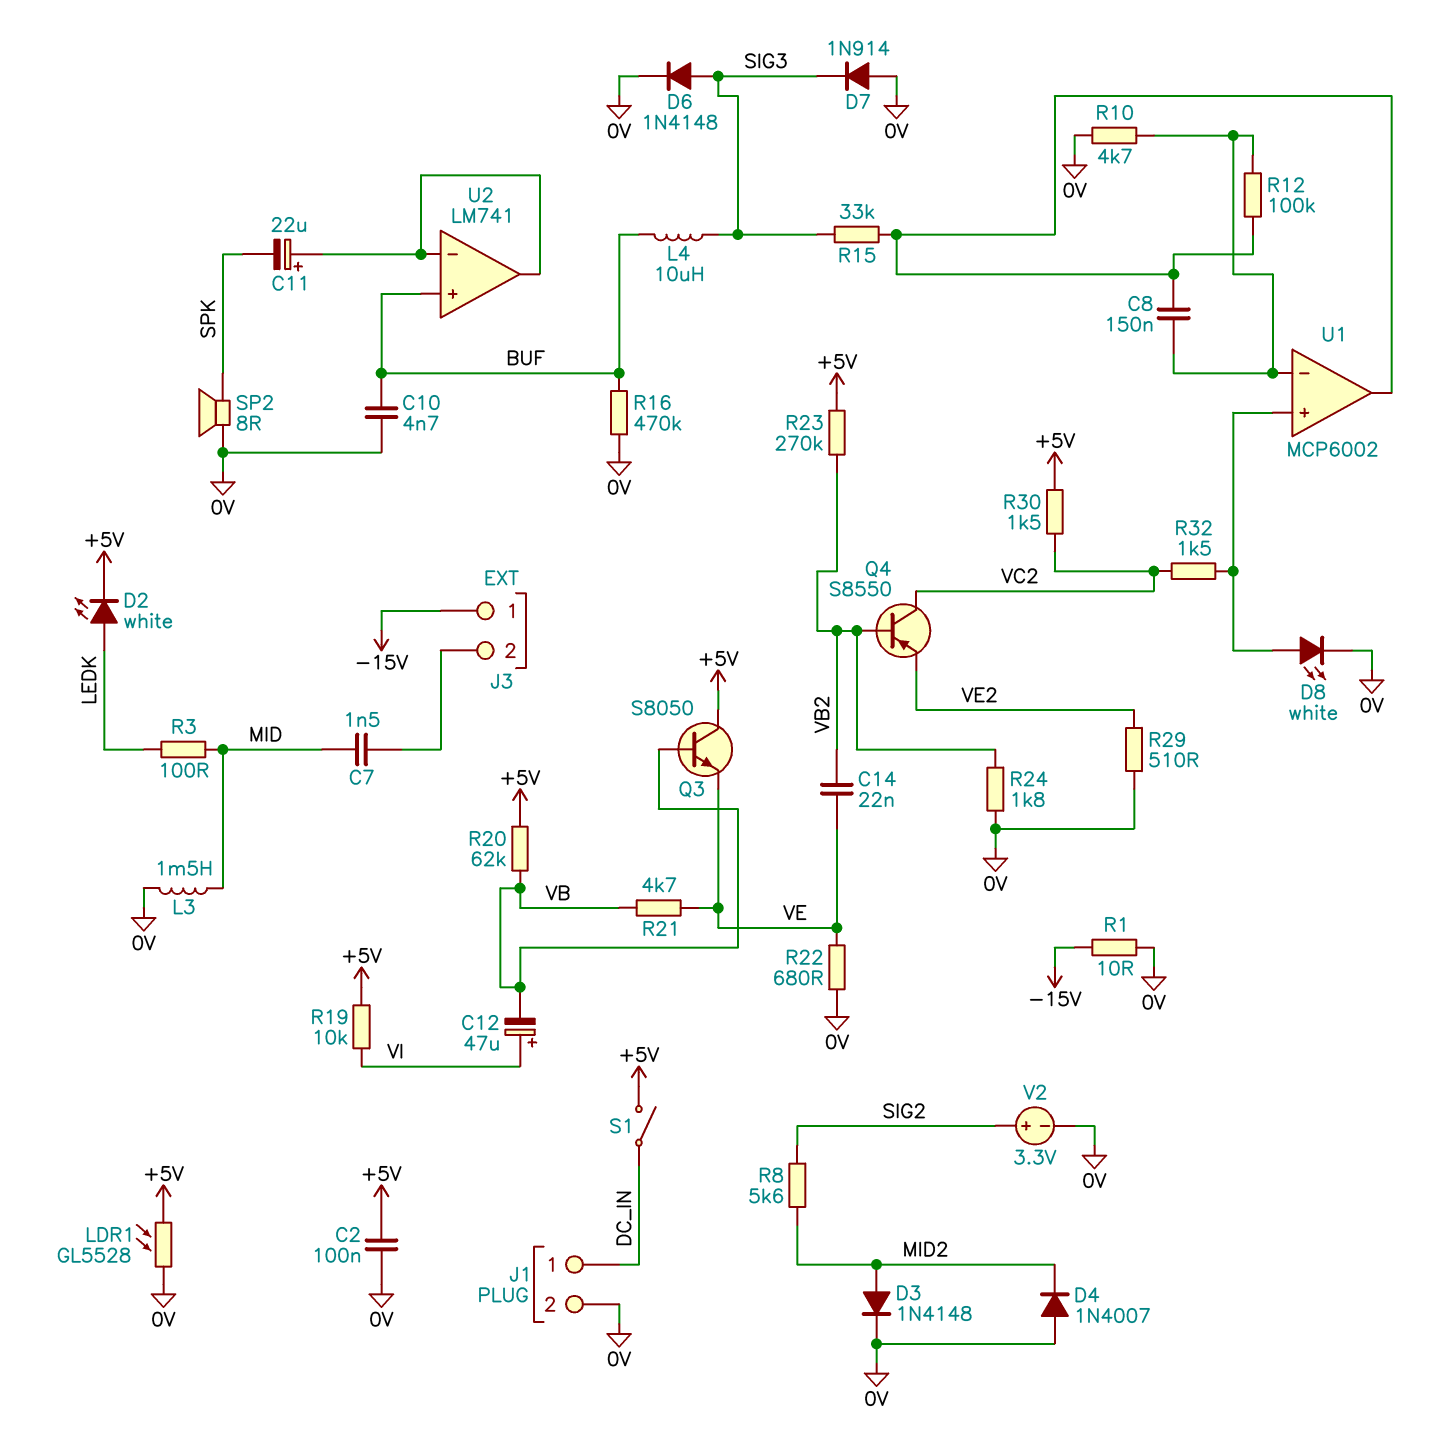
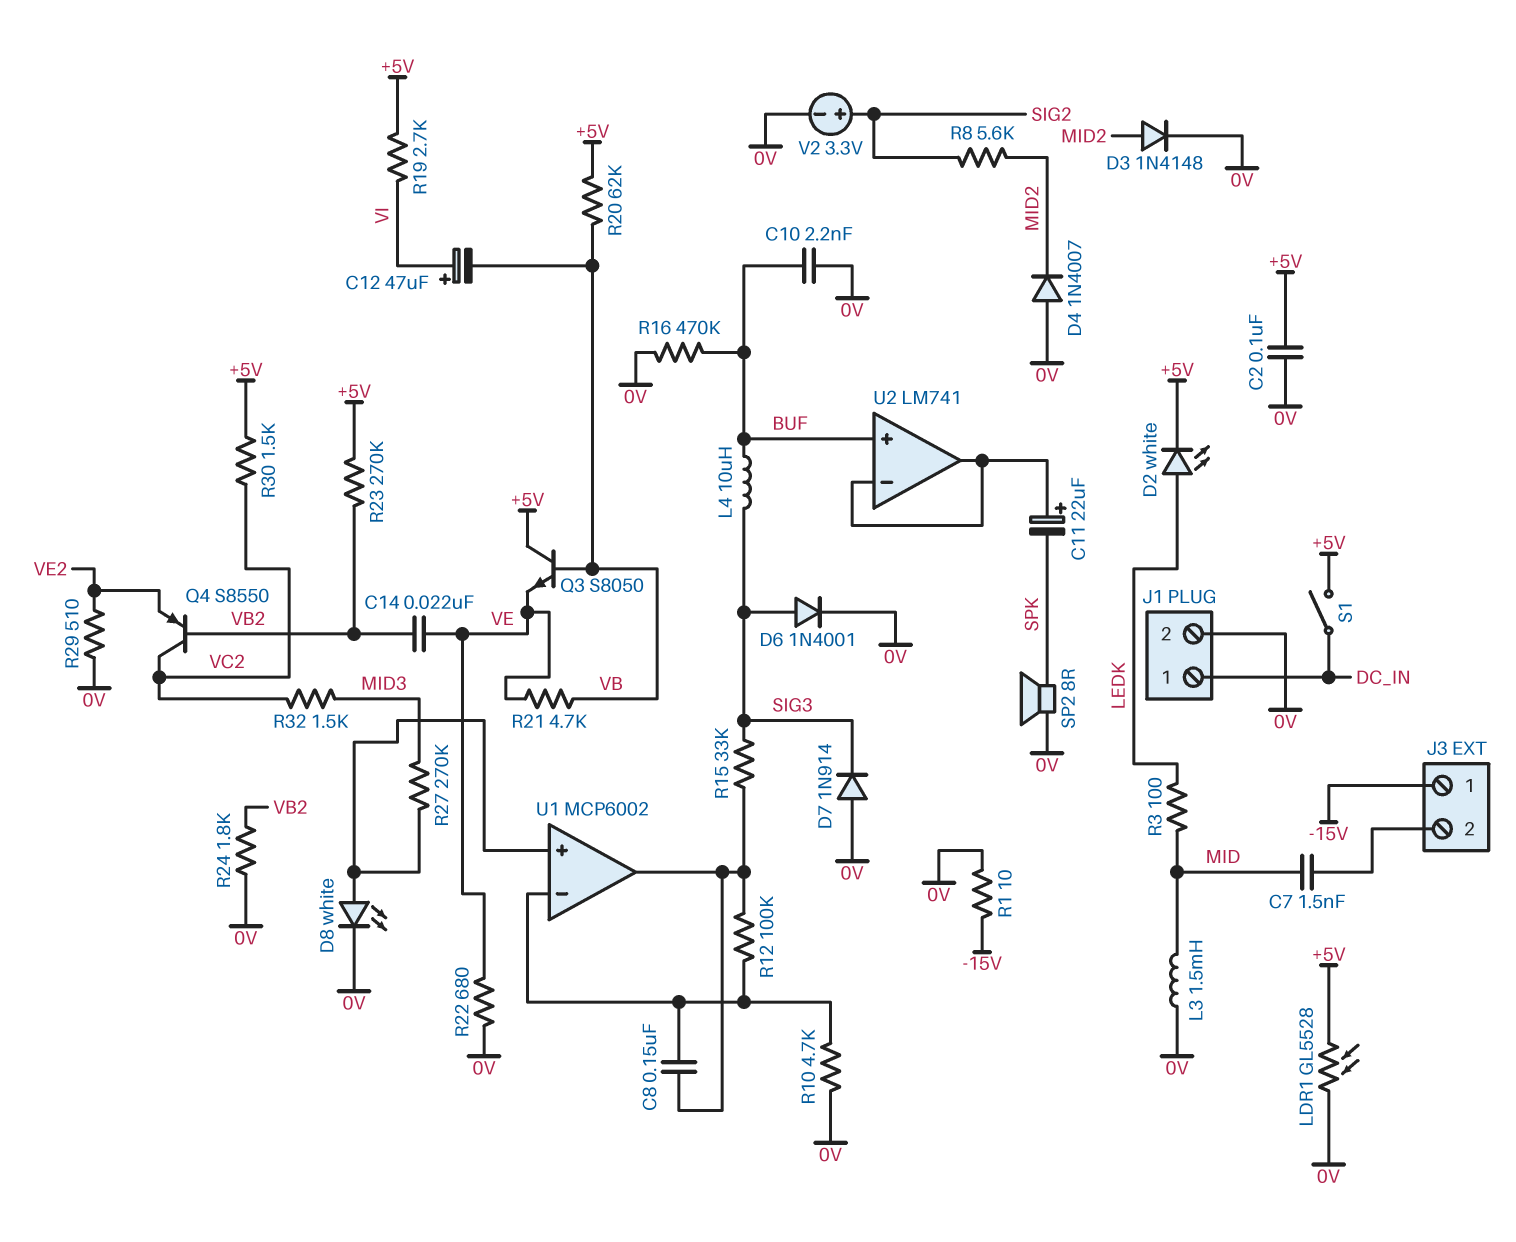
C10: 4.7nF (0V, BUF) -> 2.2nF (0V, BUF)
D6: diode 1N4148 (A SIG3, K 0V) -> diode 1N4001 (A SIG3, K 0V)
R19: 10k (+5V, VI) -> 2.7k (+5V, VI)
R27: none -> 270k (MID3, U1/in+)
R32: 1.5k (U1/in+, VC2) -> 1.5k (MID3, VC2)

